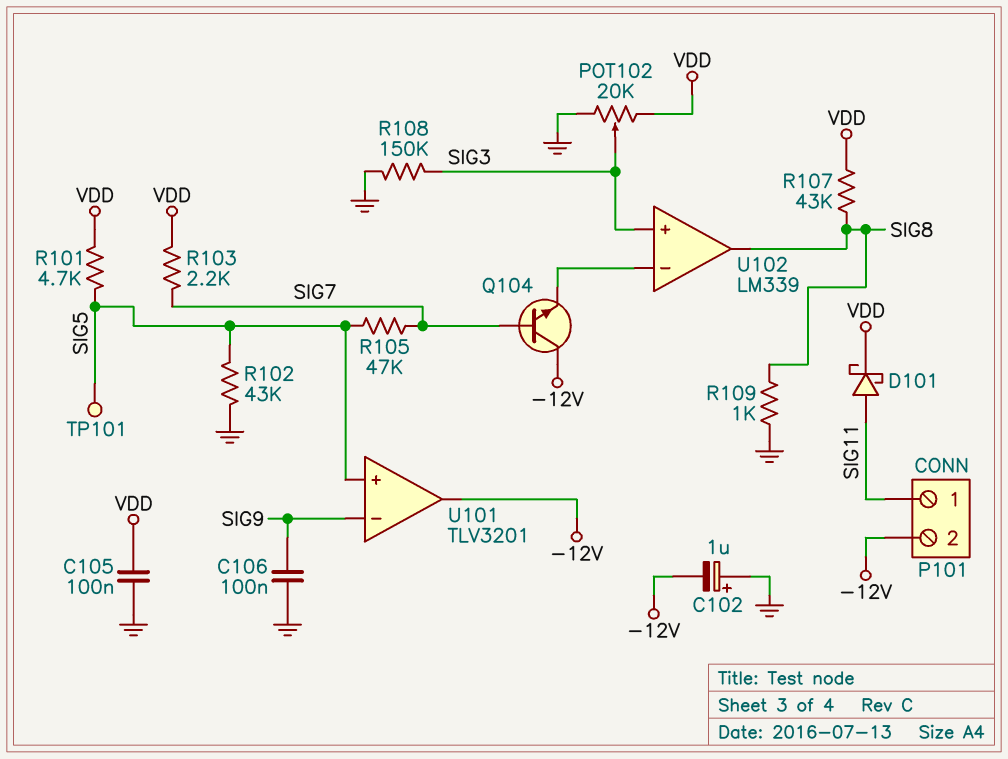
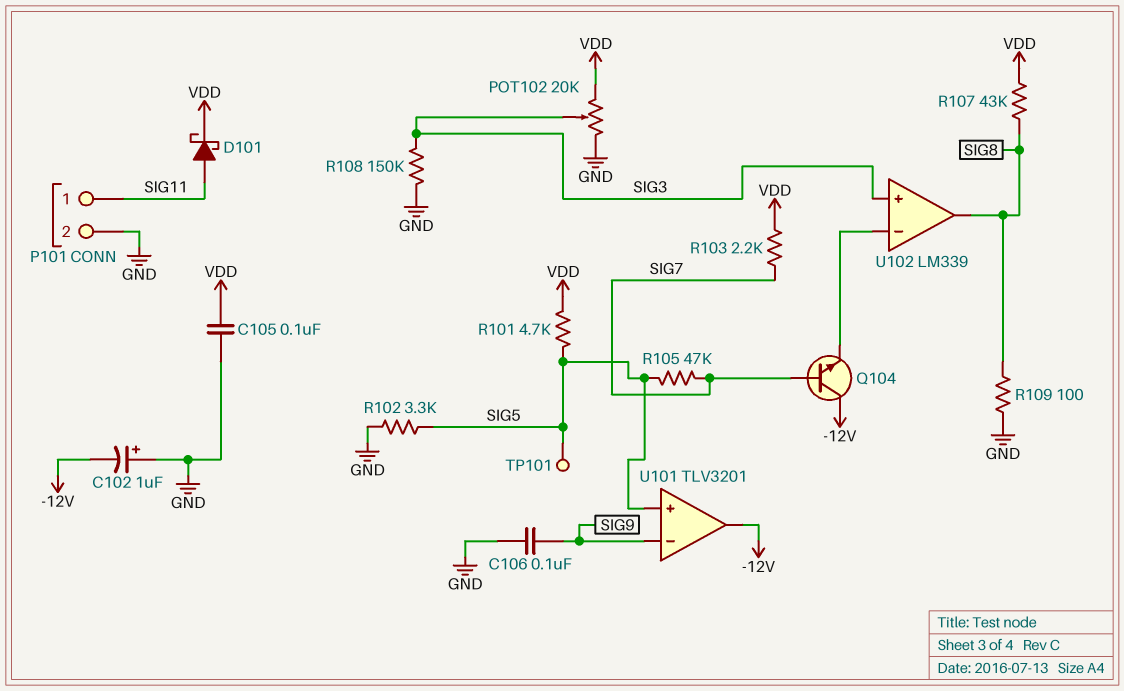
P101 pin 2: -12V -> GND
R102: 43k (GND, SIG5) -> 3.3k (GND, SIG5)
R109: 1k (GND, SIG8) -> 100 (GND, SIG8)

